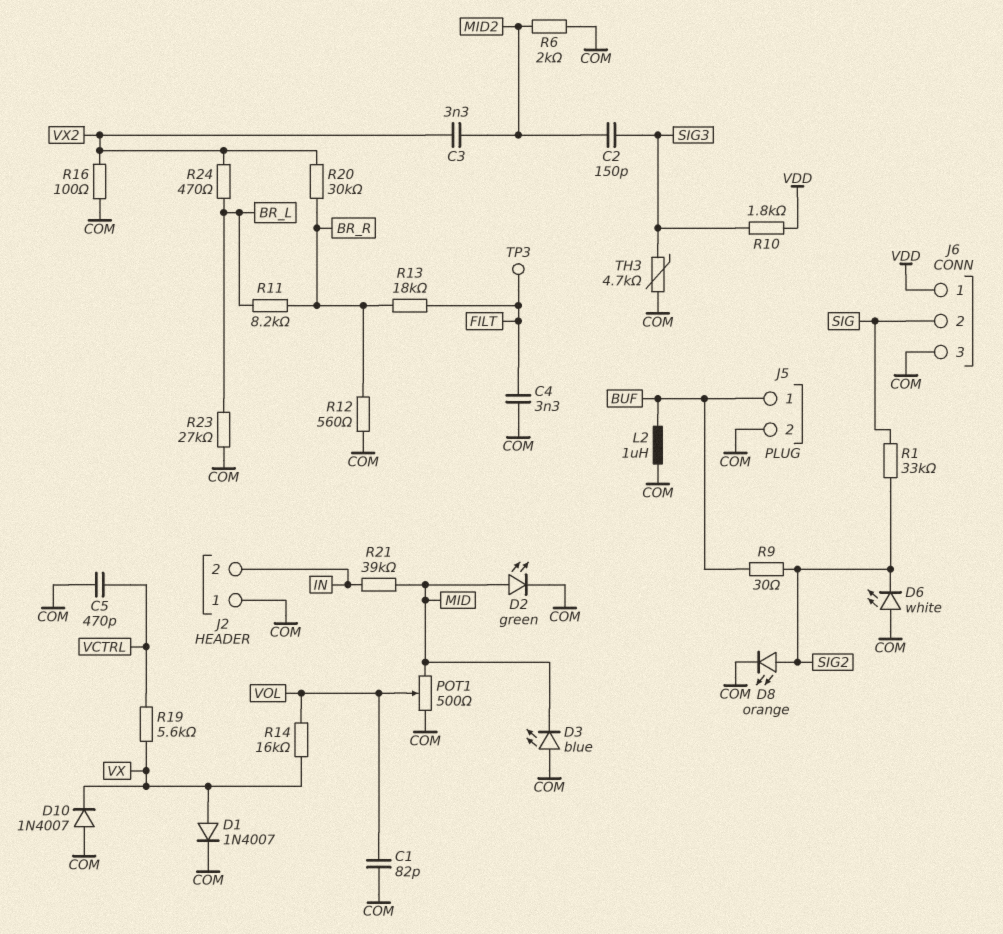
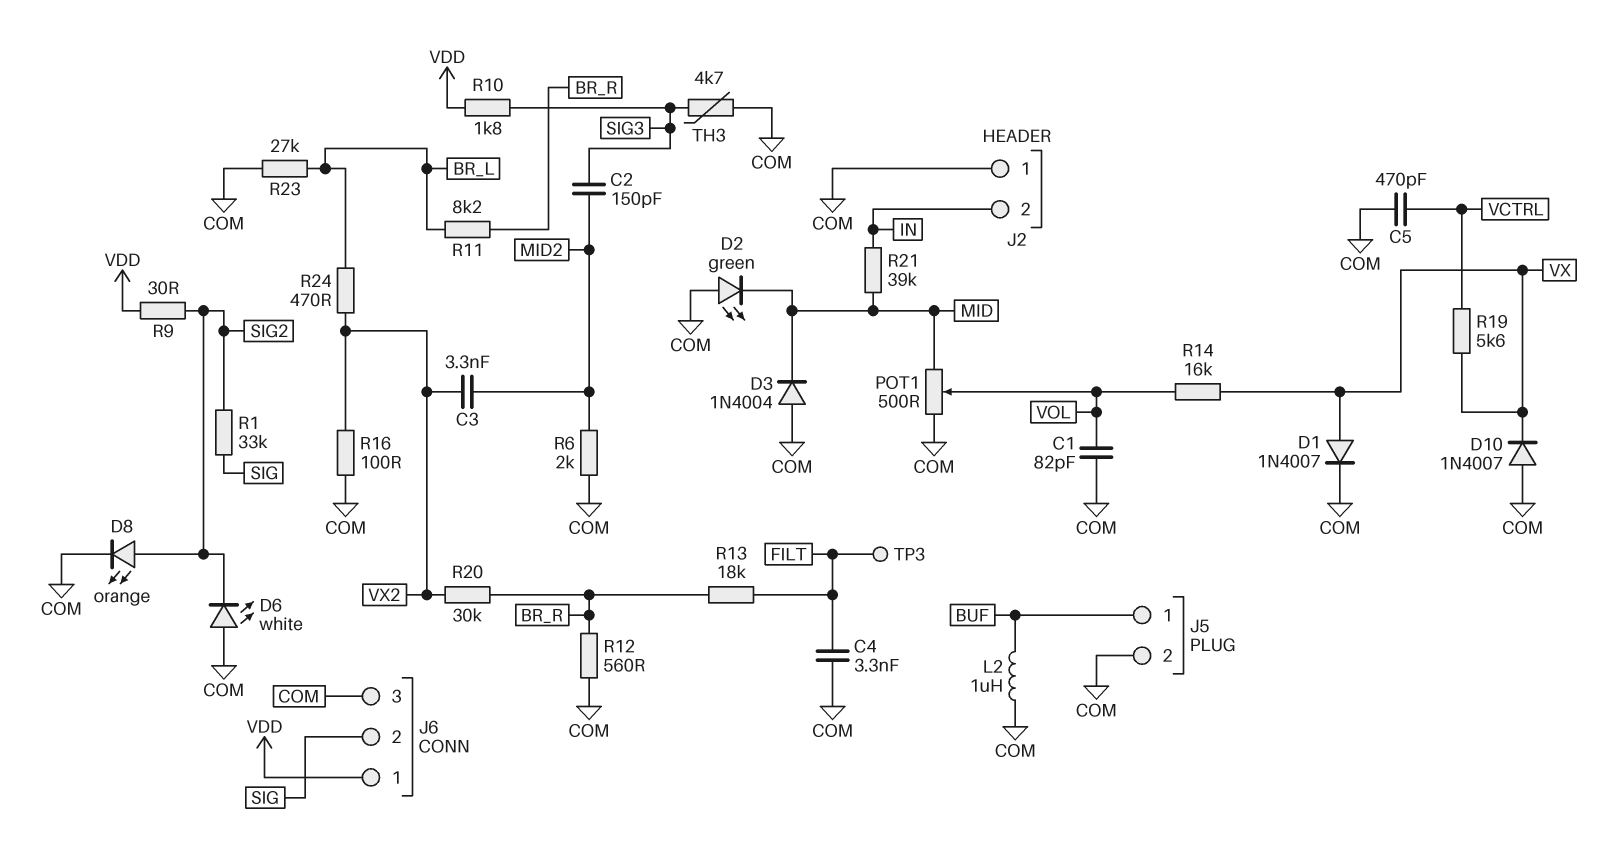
D2: LED green (A MID, K COM) -> LED green (A COM, K MID)
D3: LED blue (A COM, K MID) -> diode 1N4004 (A COM, K MID)
R9: 30 (BUF, SIG2) -> 30 (SIG2, VDD)

